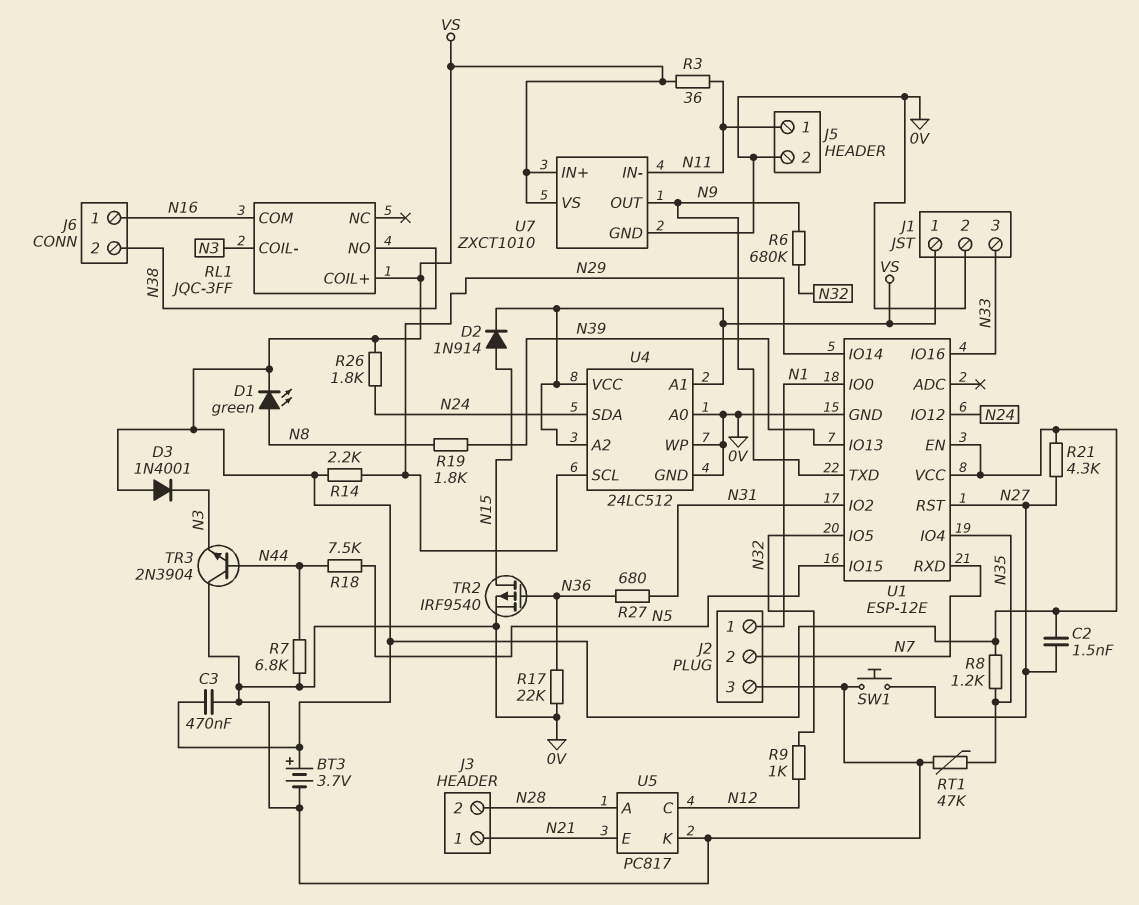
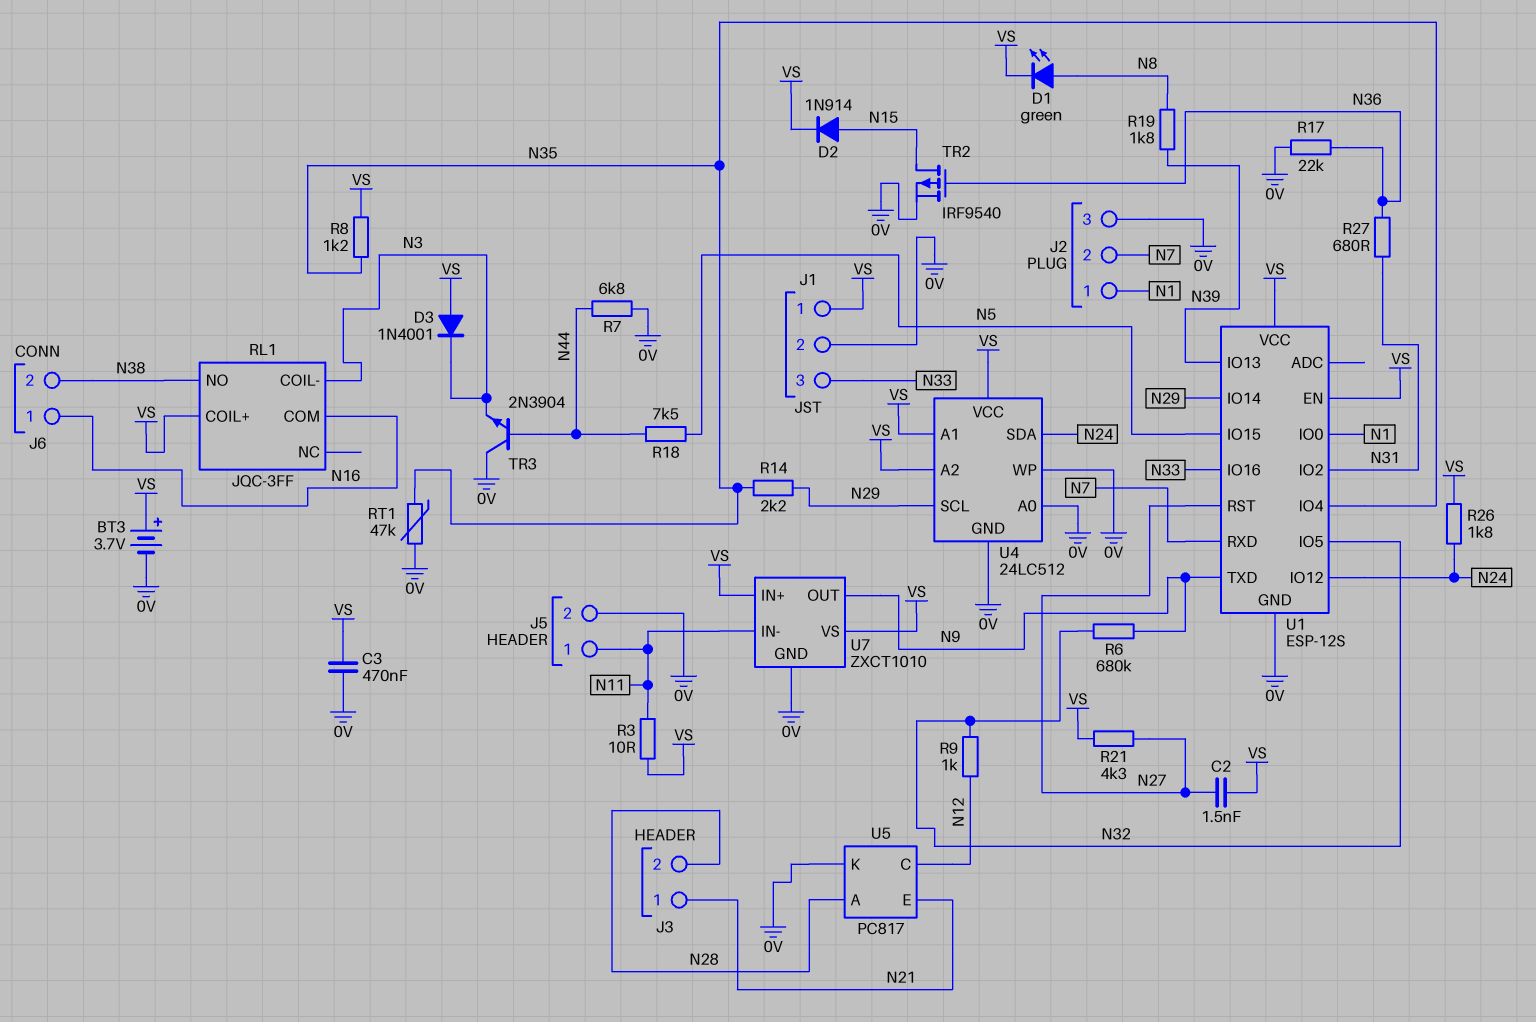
R3: 36 (N11, VS) -> 10 (N11, VS)
R14: 2.2k (N29, VS) -> 2.2k (N29, N35)
SW1: button (0V, N27) -> none
U1: ESP-12E -> ESP-12S

